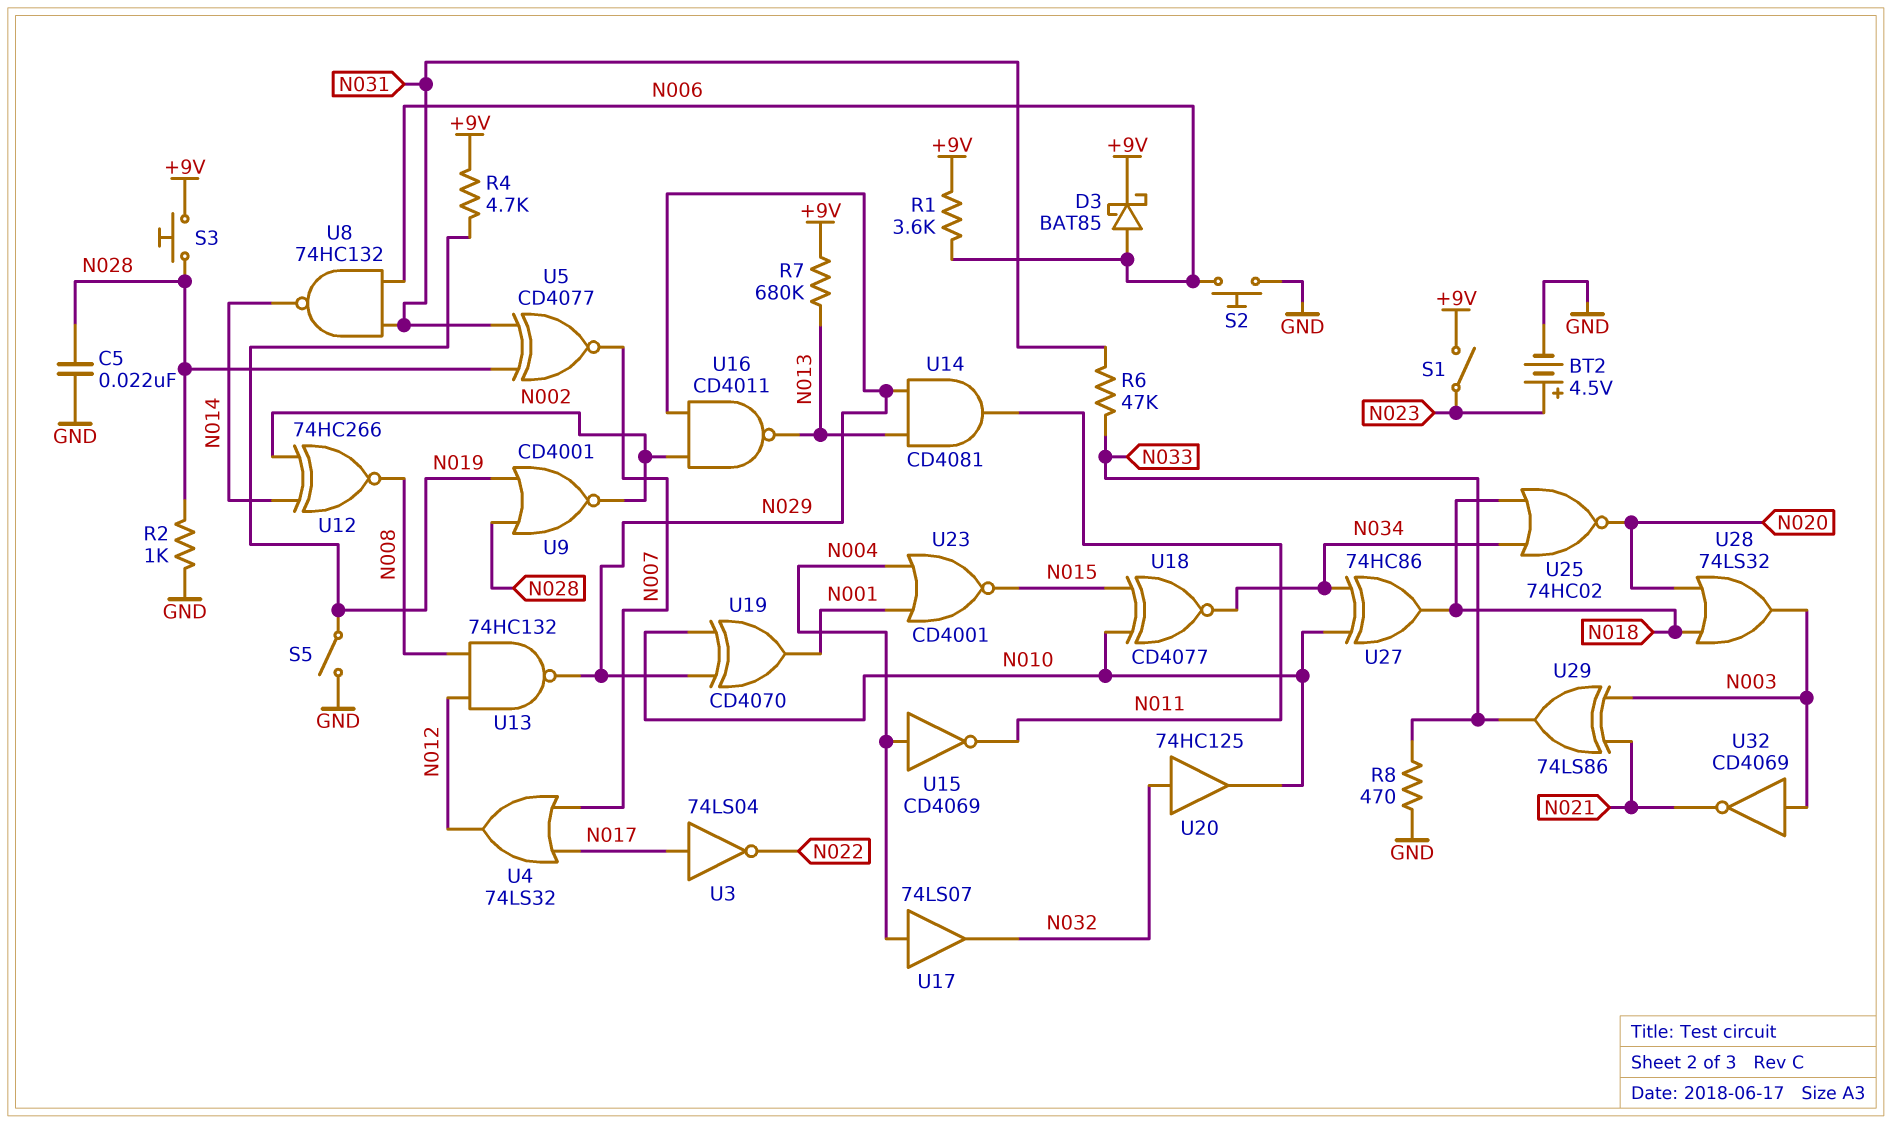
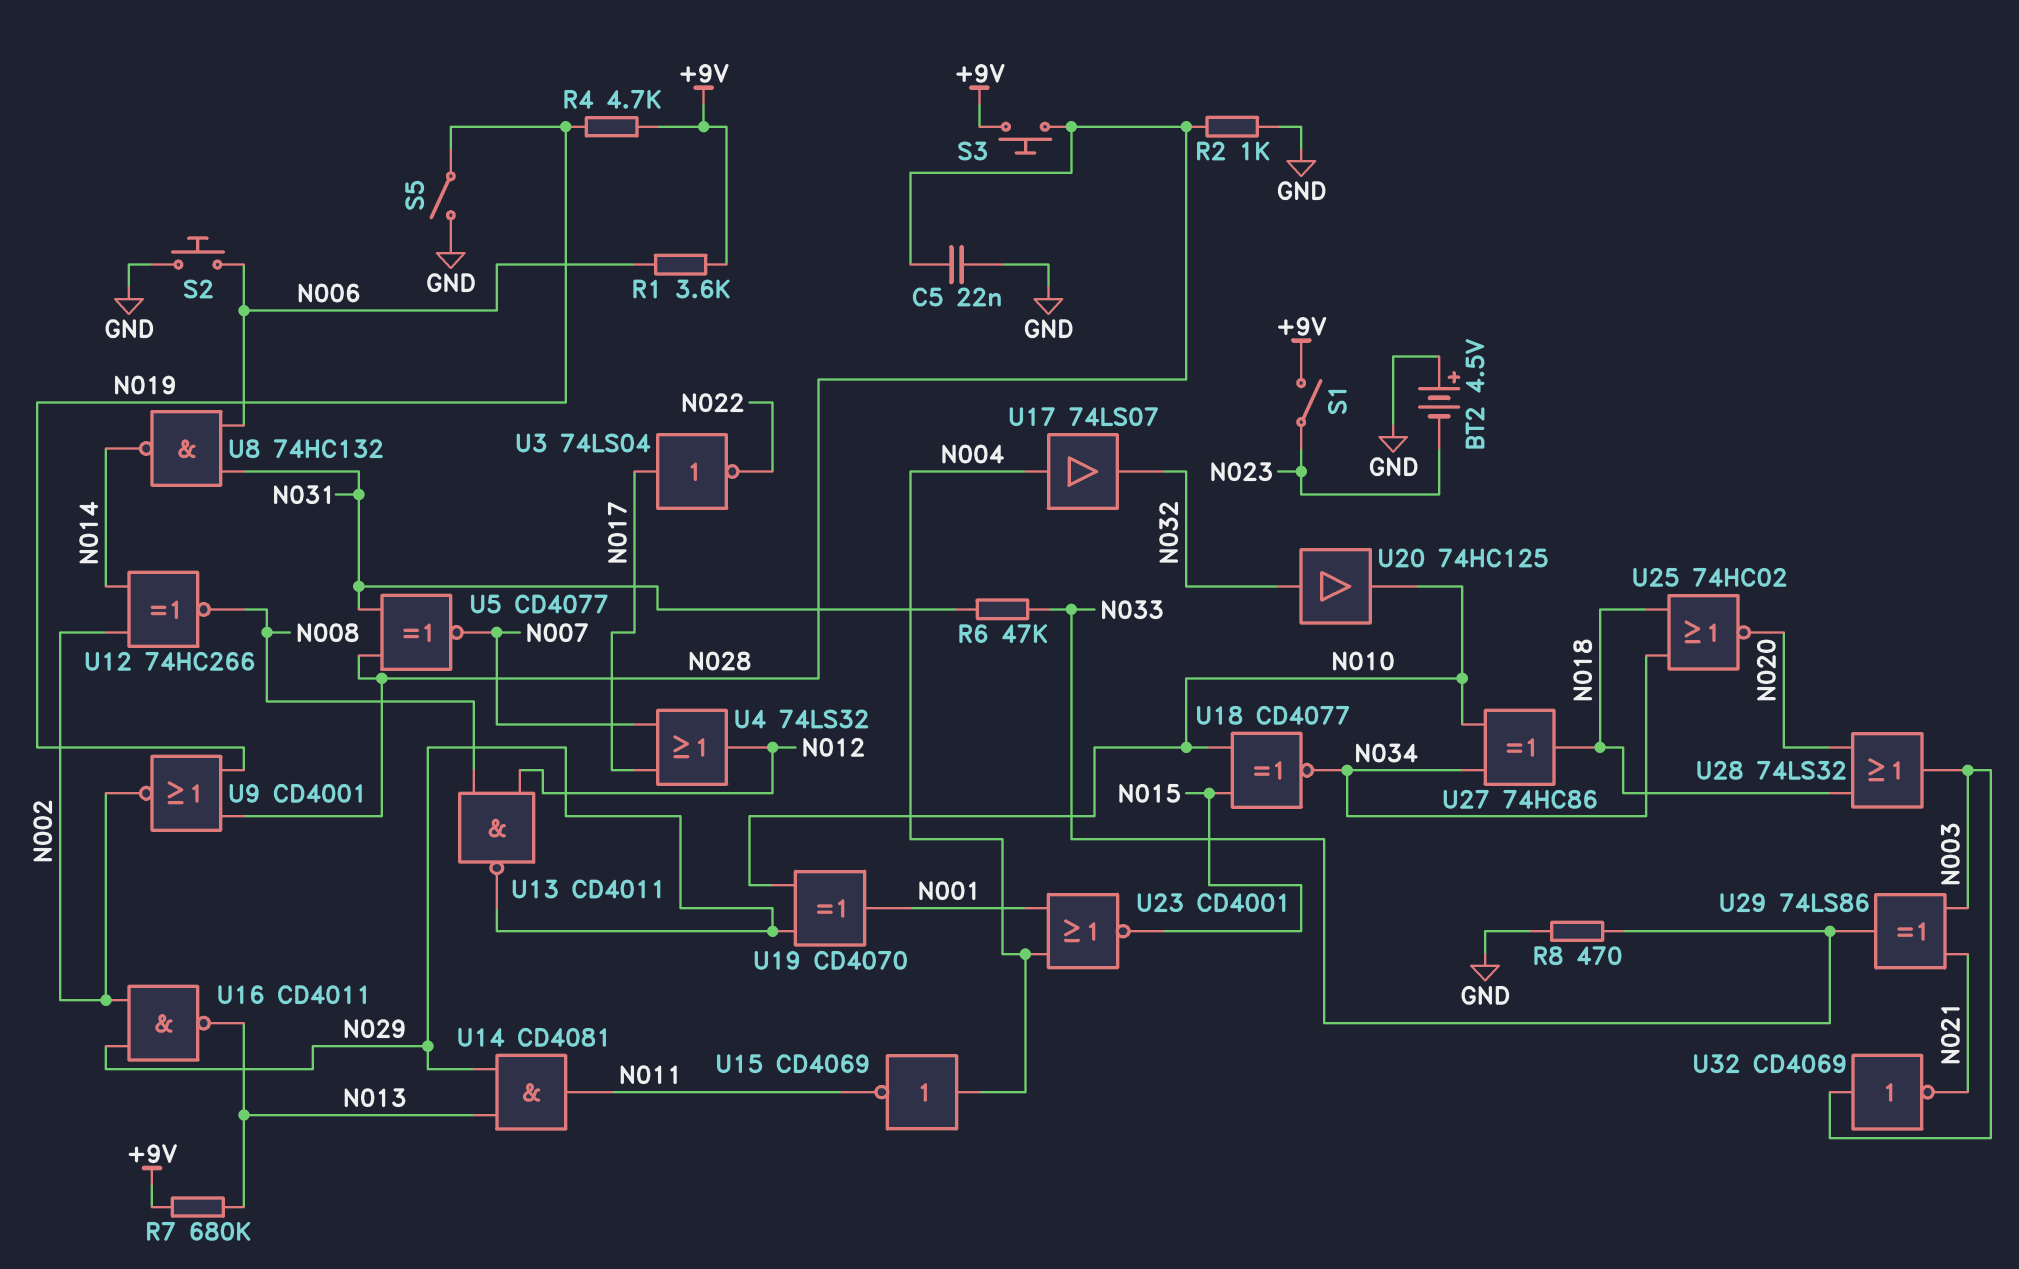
BT2: 4.5V (plus N023, minus GND) -> 4.5V (plus GND, minus N023)
D3: schottky BAT85 (A N006, K +9V) -> none
U13: NAND 74HC132 (in N008, in N012, out N029) -> NAND CD4011 (in N008, in N012, out N029)

